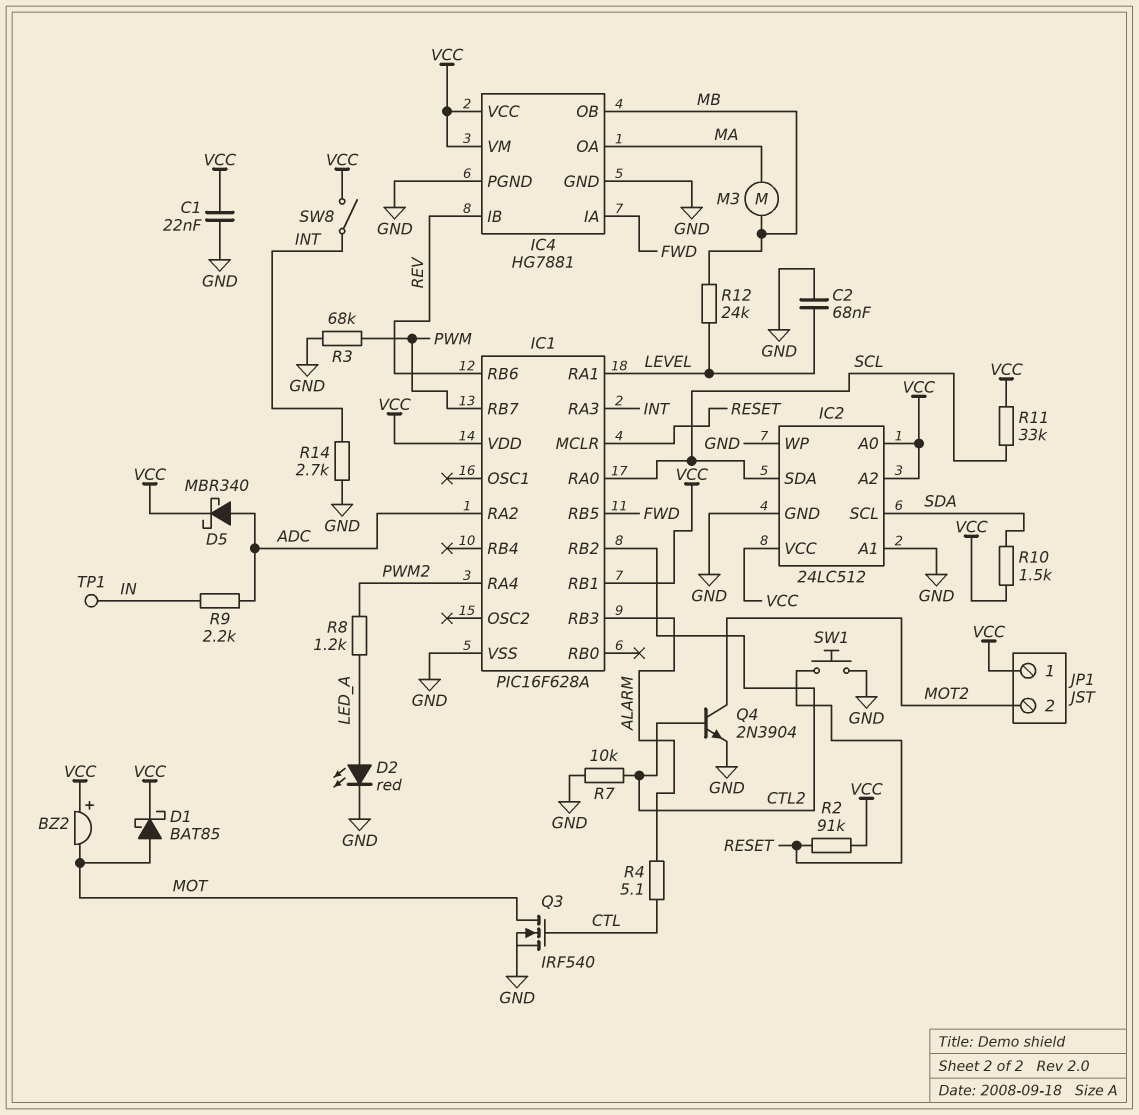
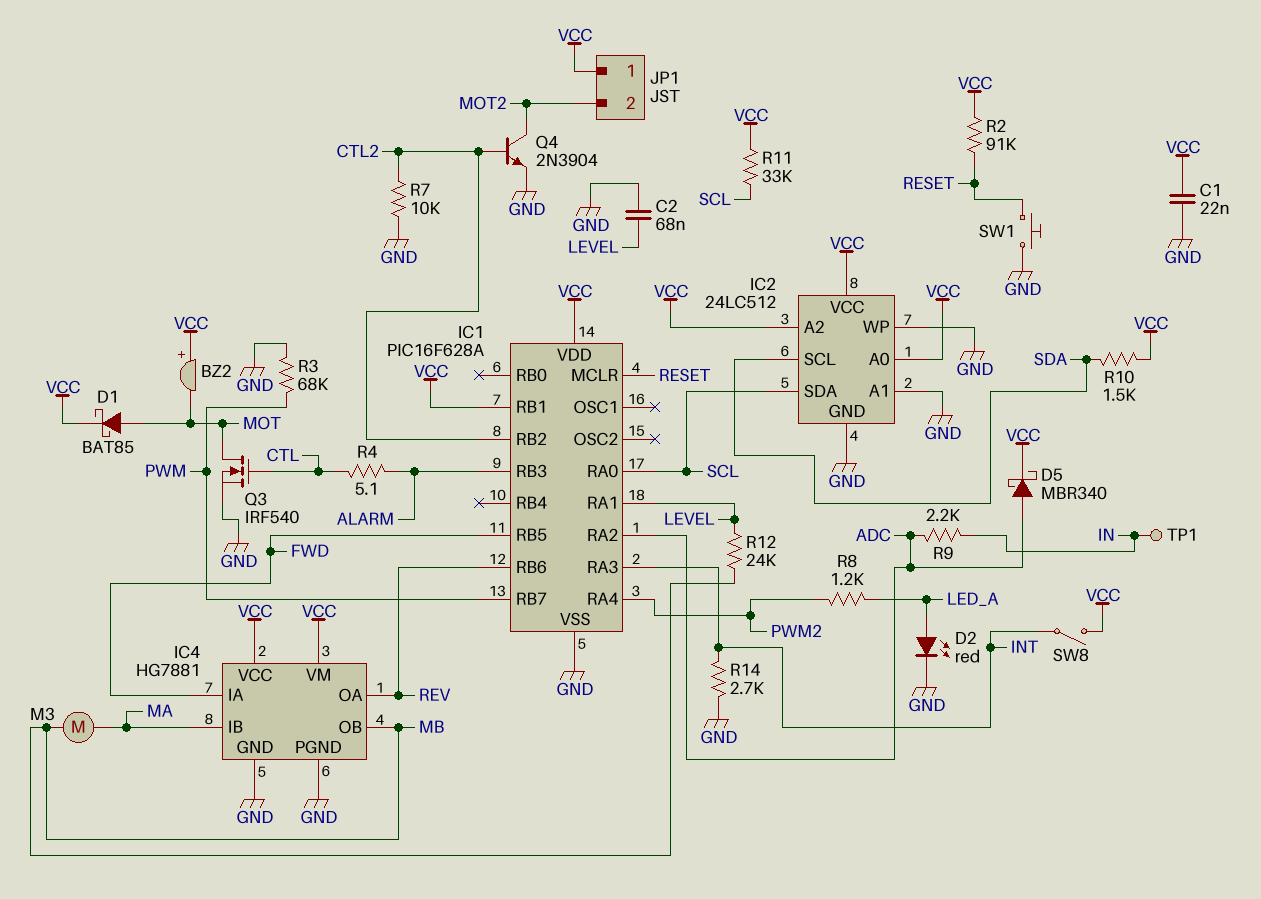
IC4 pin IB: REV -> MA
IC4 pin OA: MA -> REV

